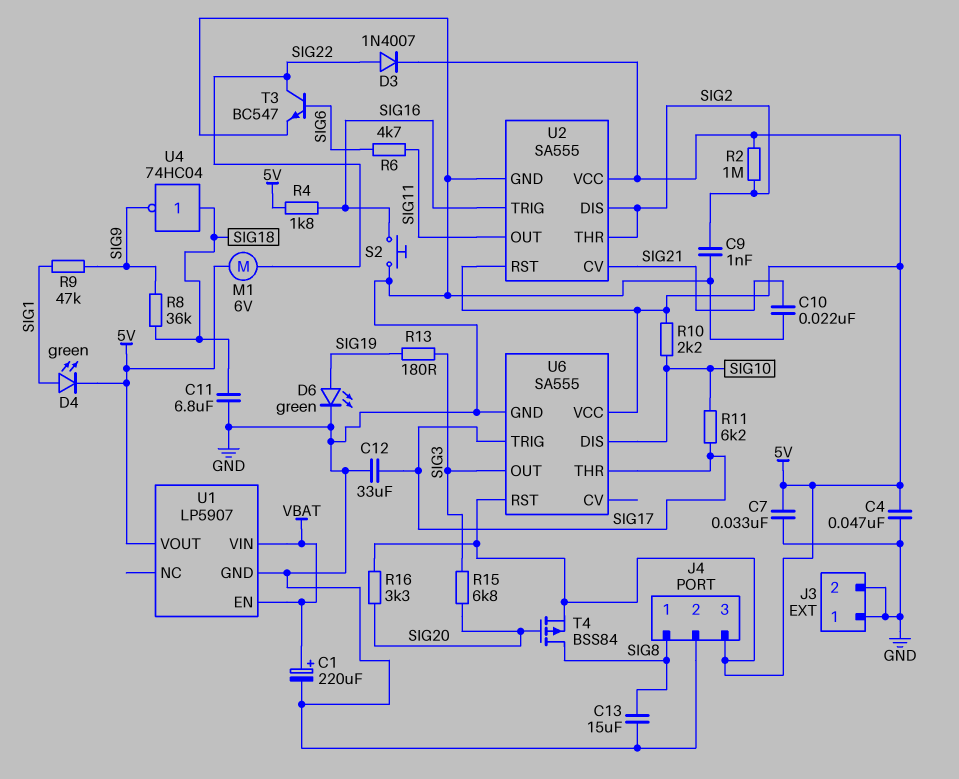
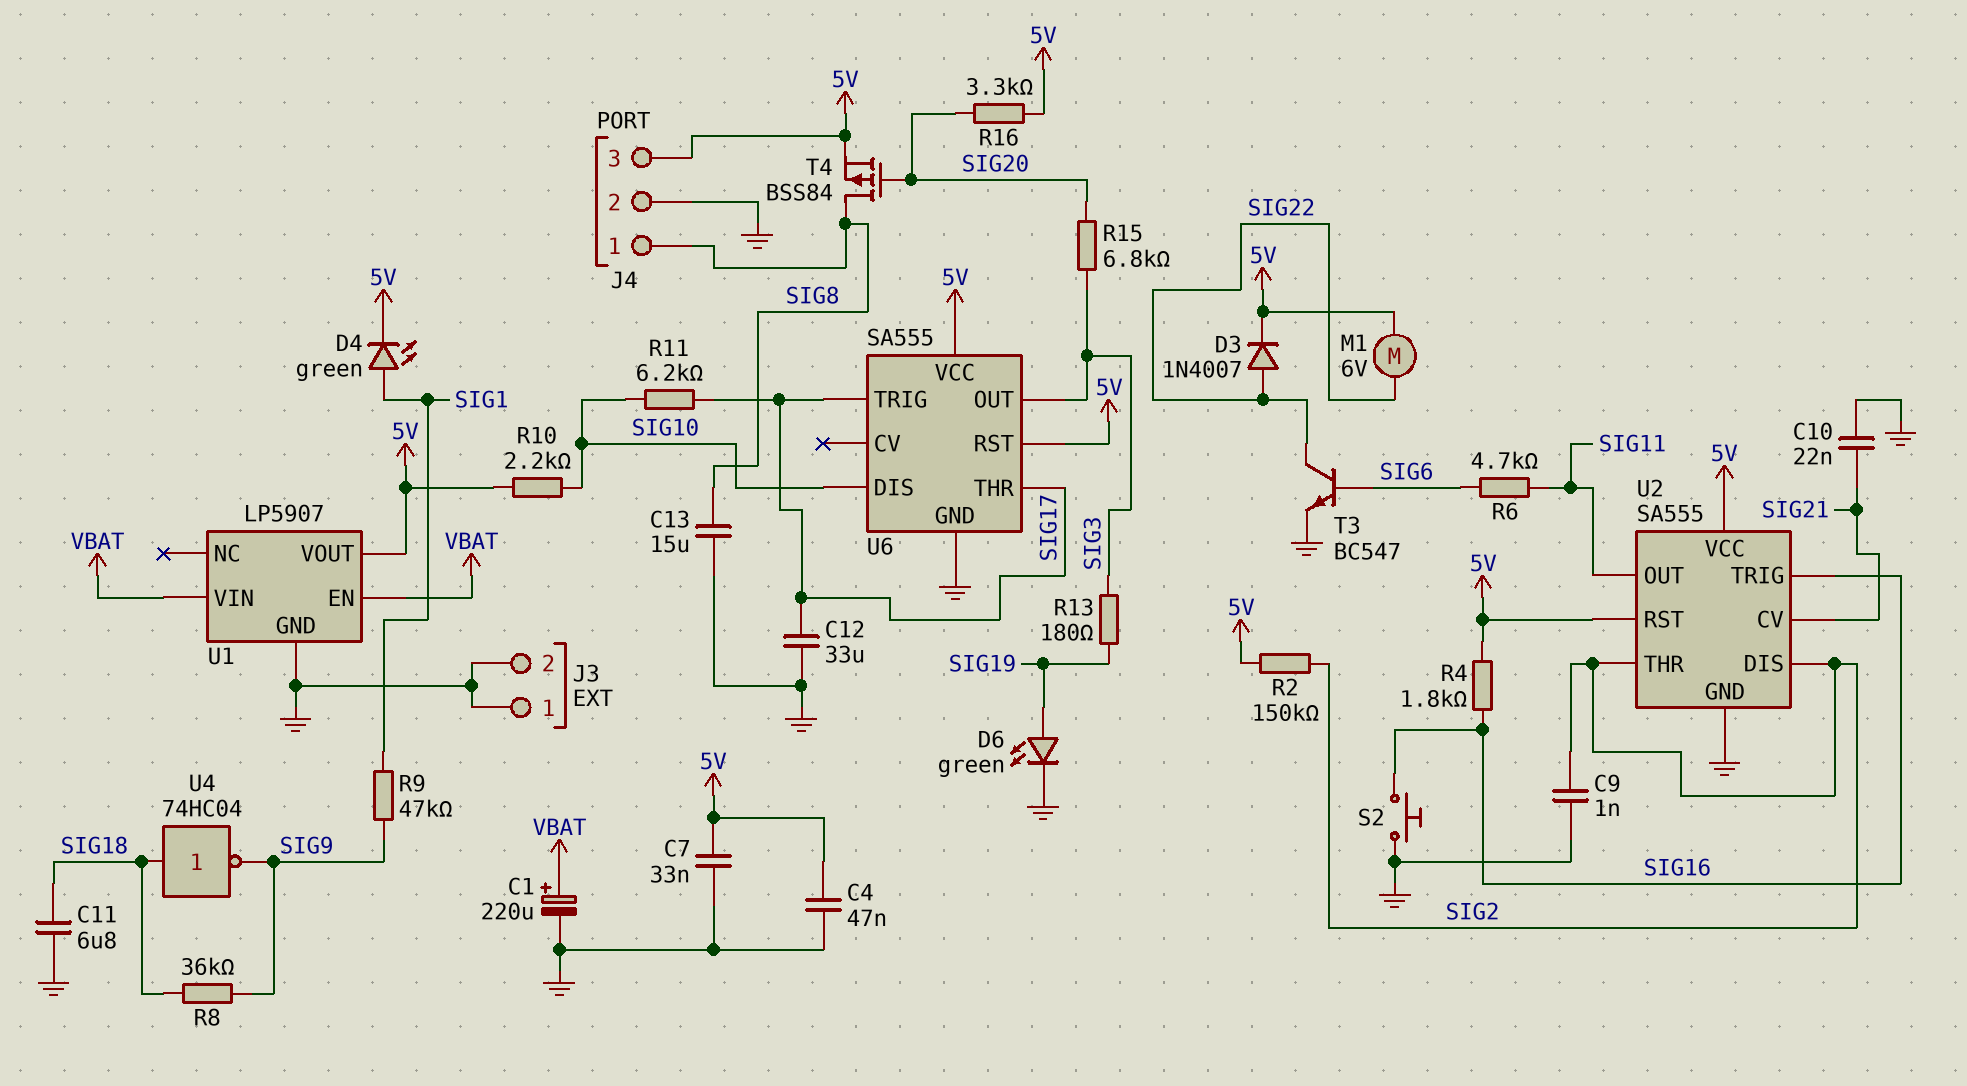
R2: 1M (5V, SIG2) -> 150k (5V, SIG2)

